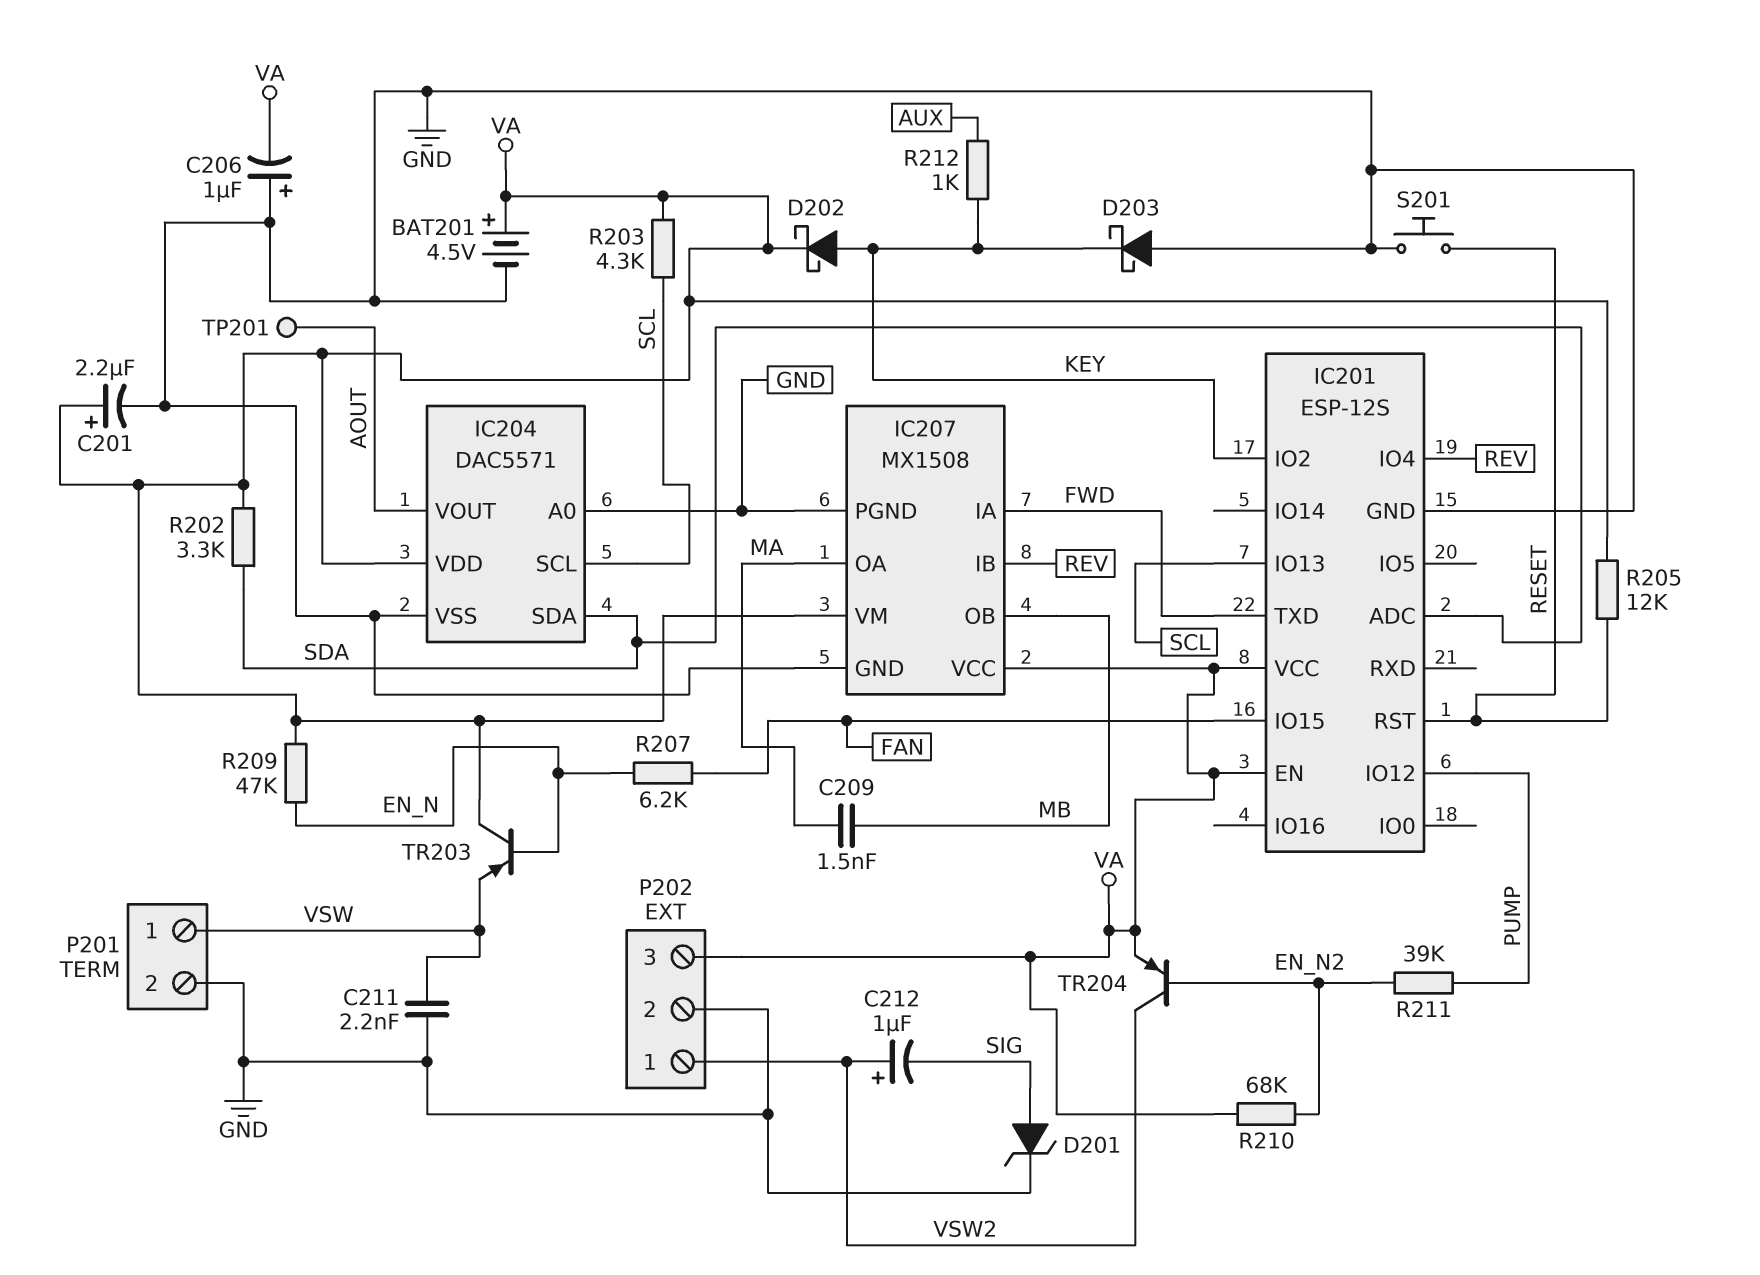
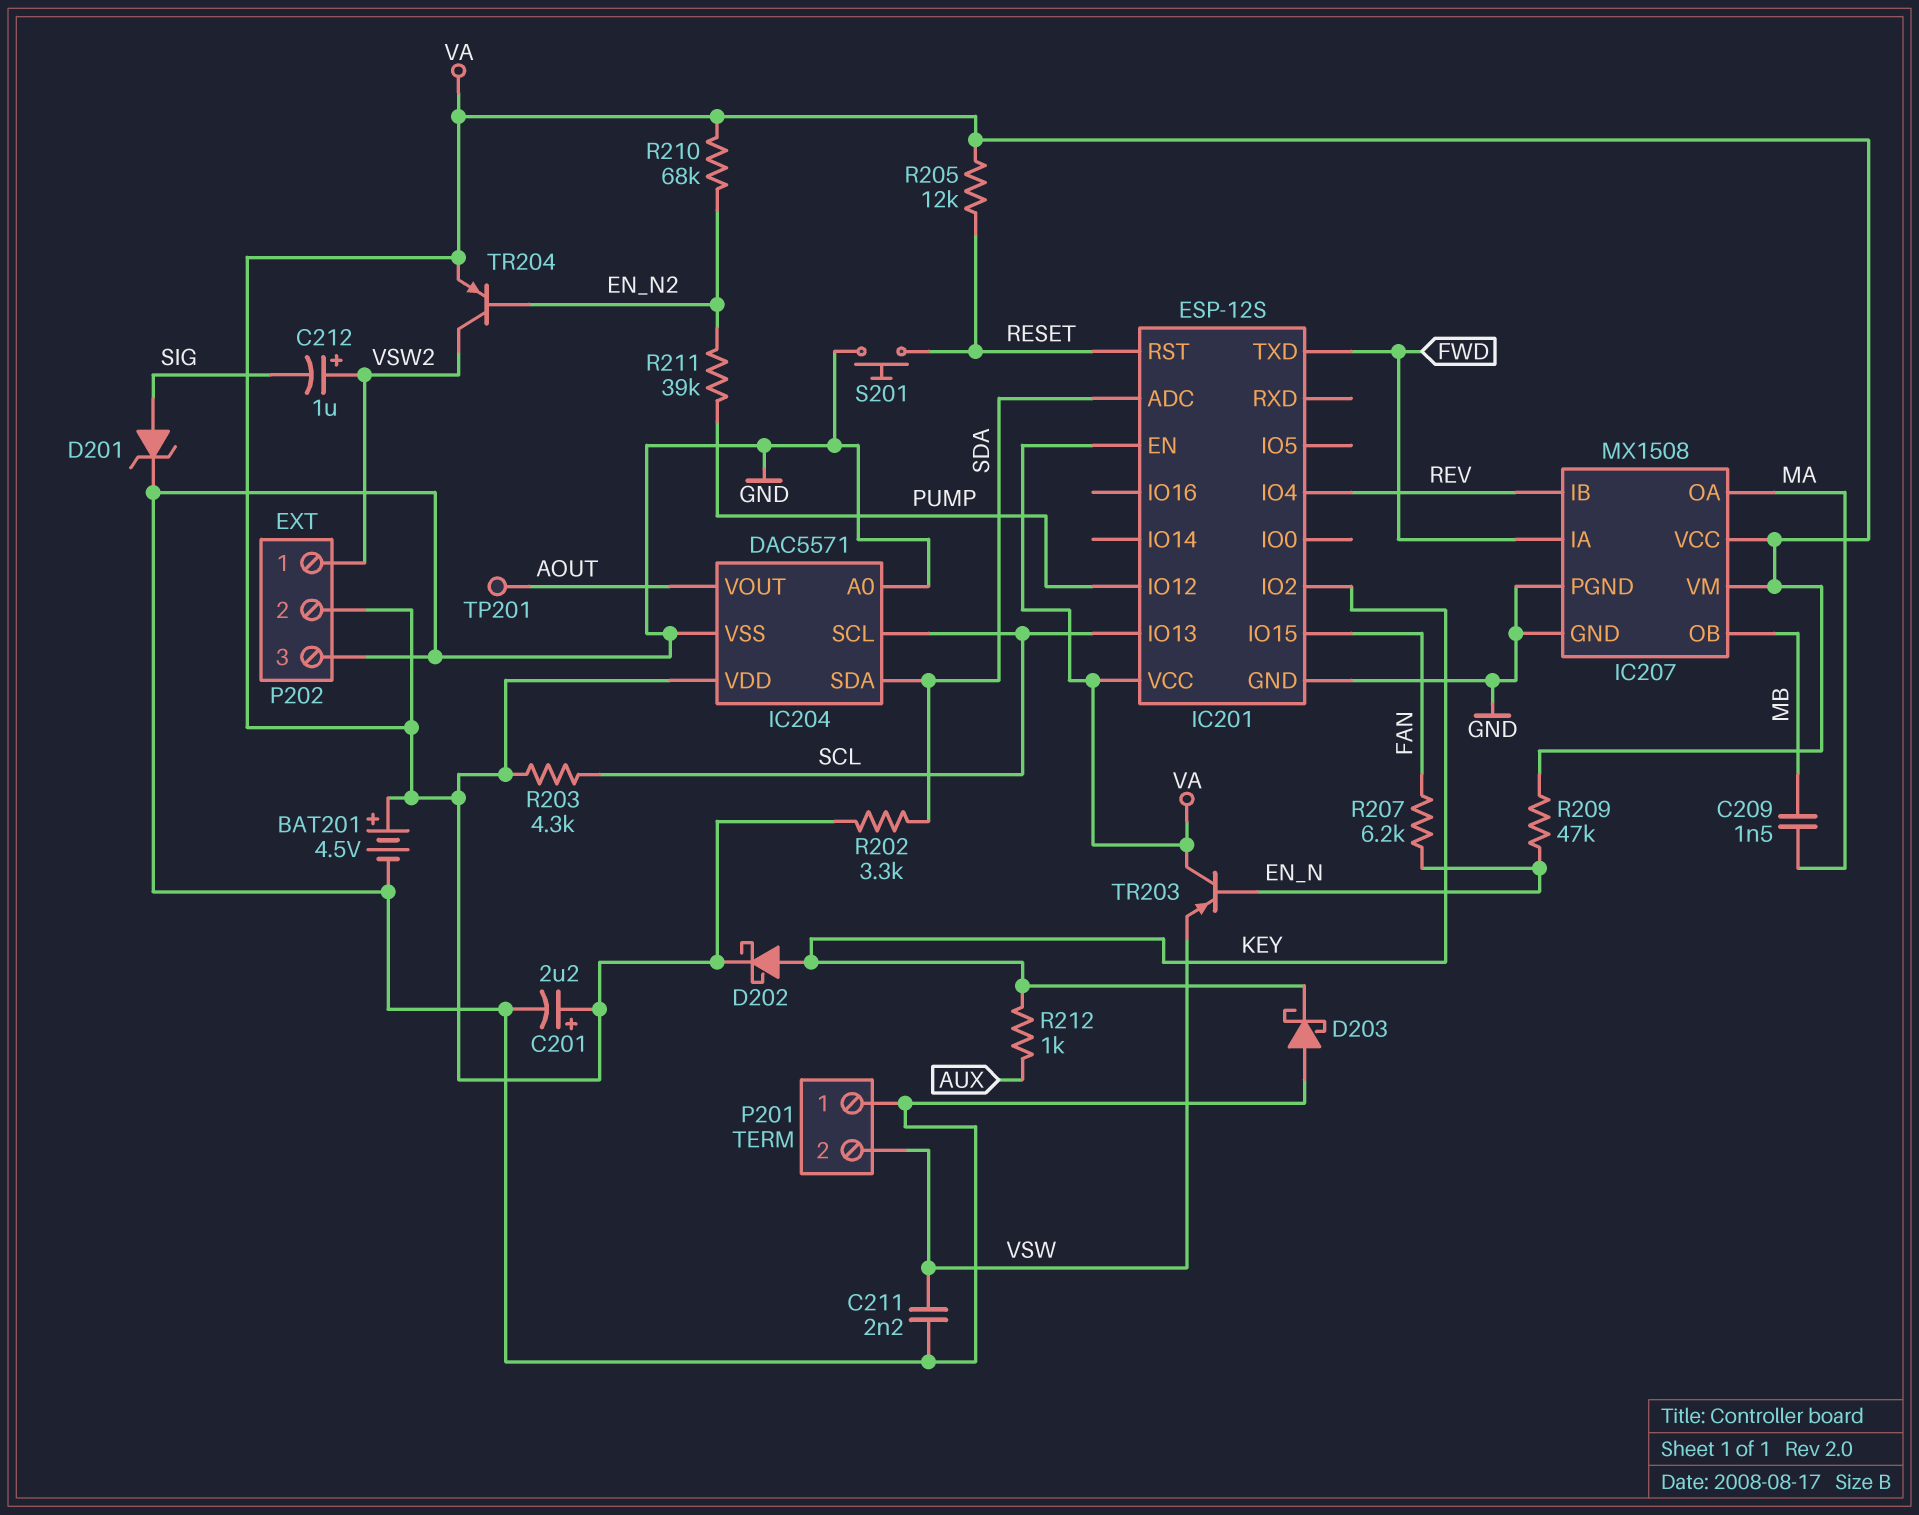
C206: 1uF (plus GND, minus VA) -> none
P201 pin 1: VSW -> GND
P201 pin 2: GND -> VSW
P202 pin 2: GND -> VA
P202 pin 3: VA -> GND

